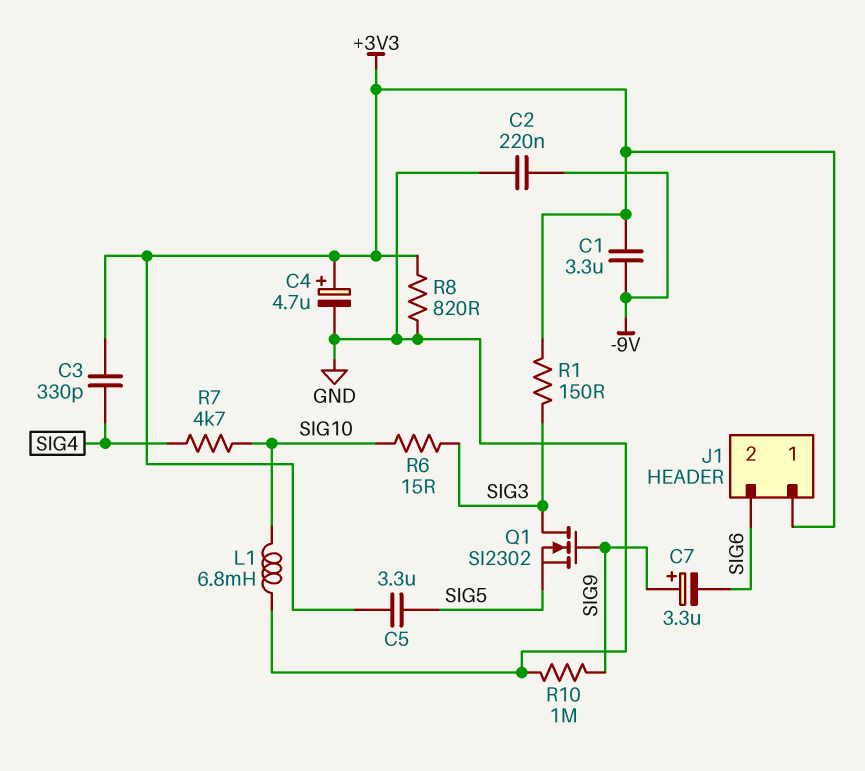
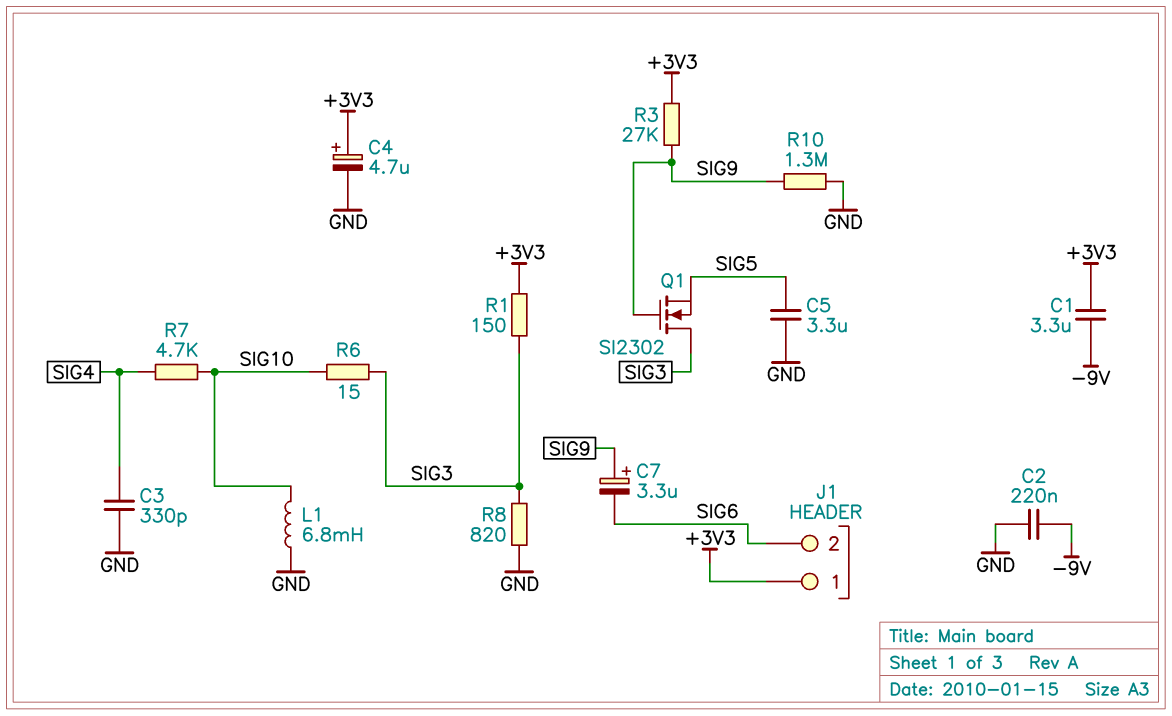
C3: 330pF (+3V3, SIG4) -> 330pF (GND, SIG4)
C5: 3.3uF (+3V3, SIG5) -> 3.3uF (GND, SIG5)
R3: none -> 27k (+3V3, SIG9)
R8: 820 (+3V3, GND) -> 820 (GND, SIG3)
R10: 1M (GND, SIG9) -> 1.3M (GND, SIG9)

